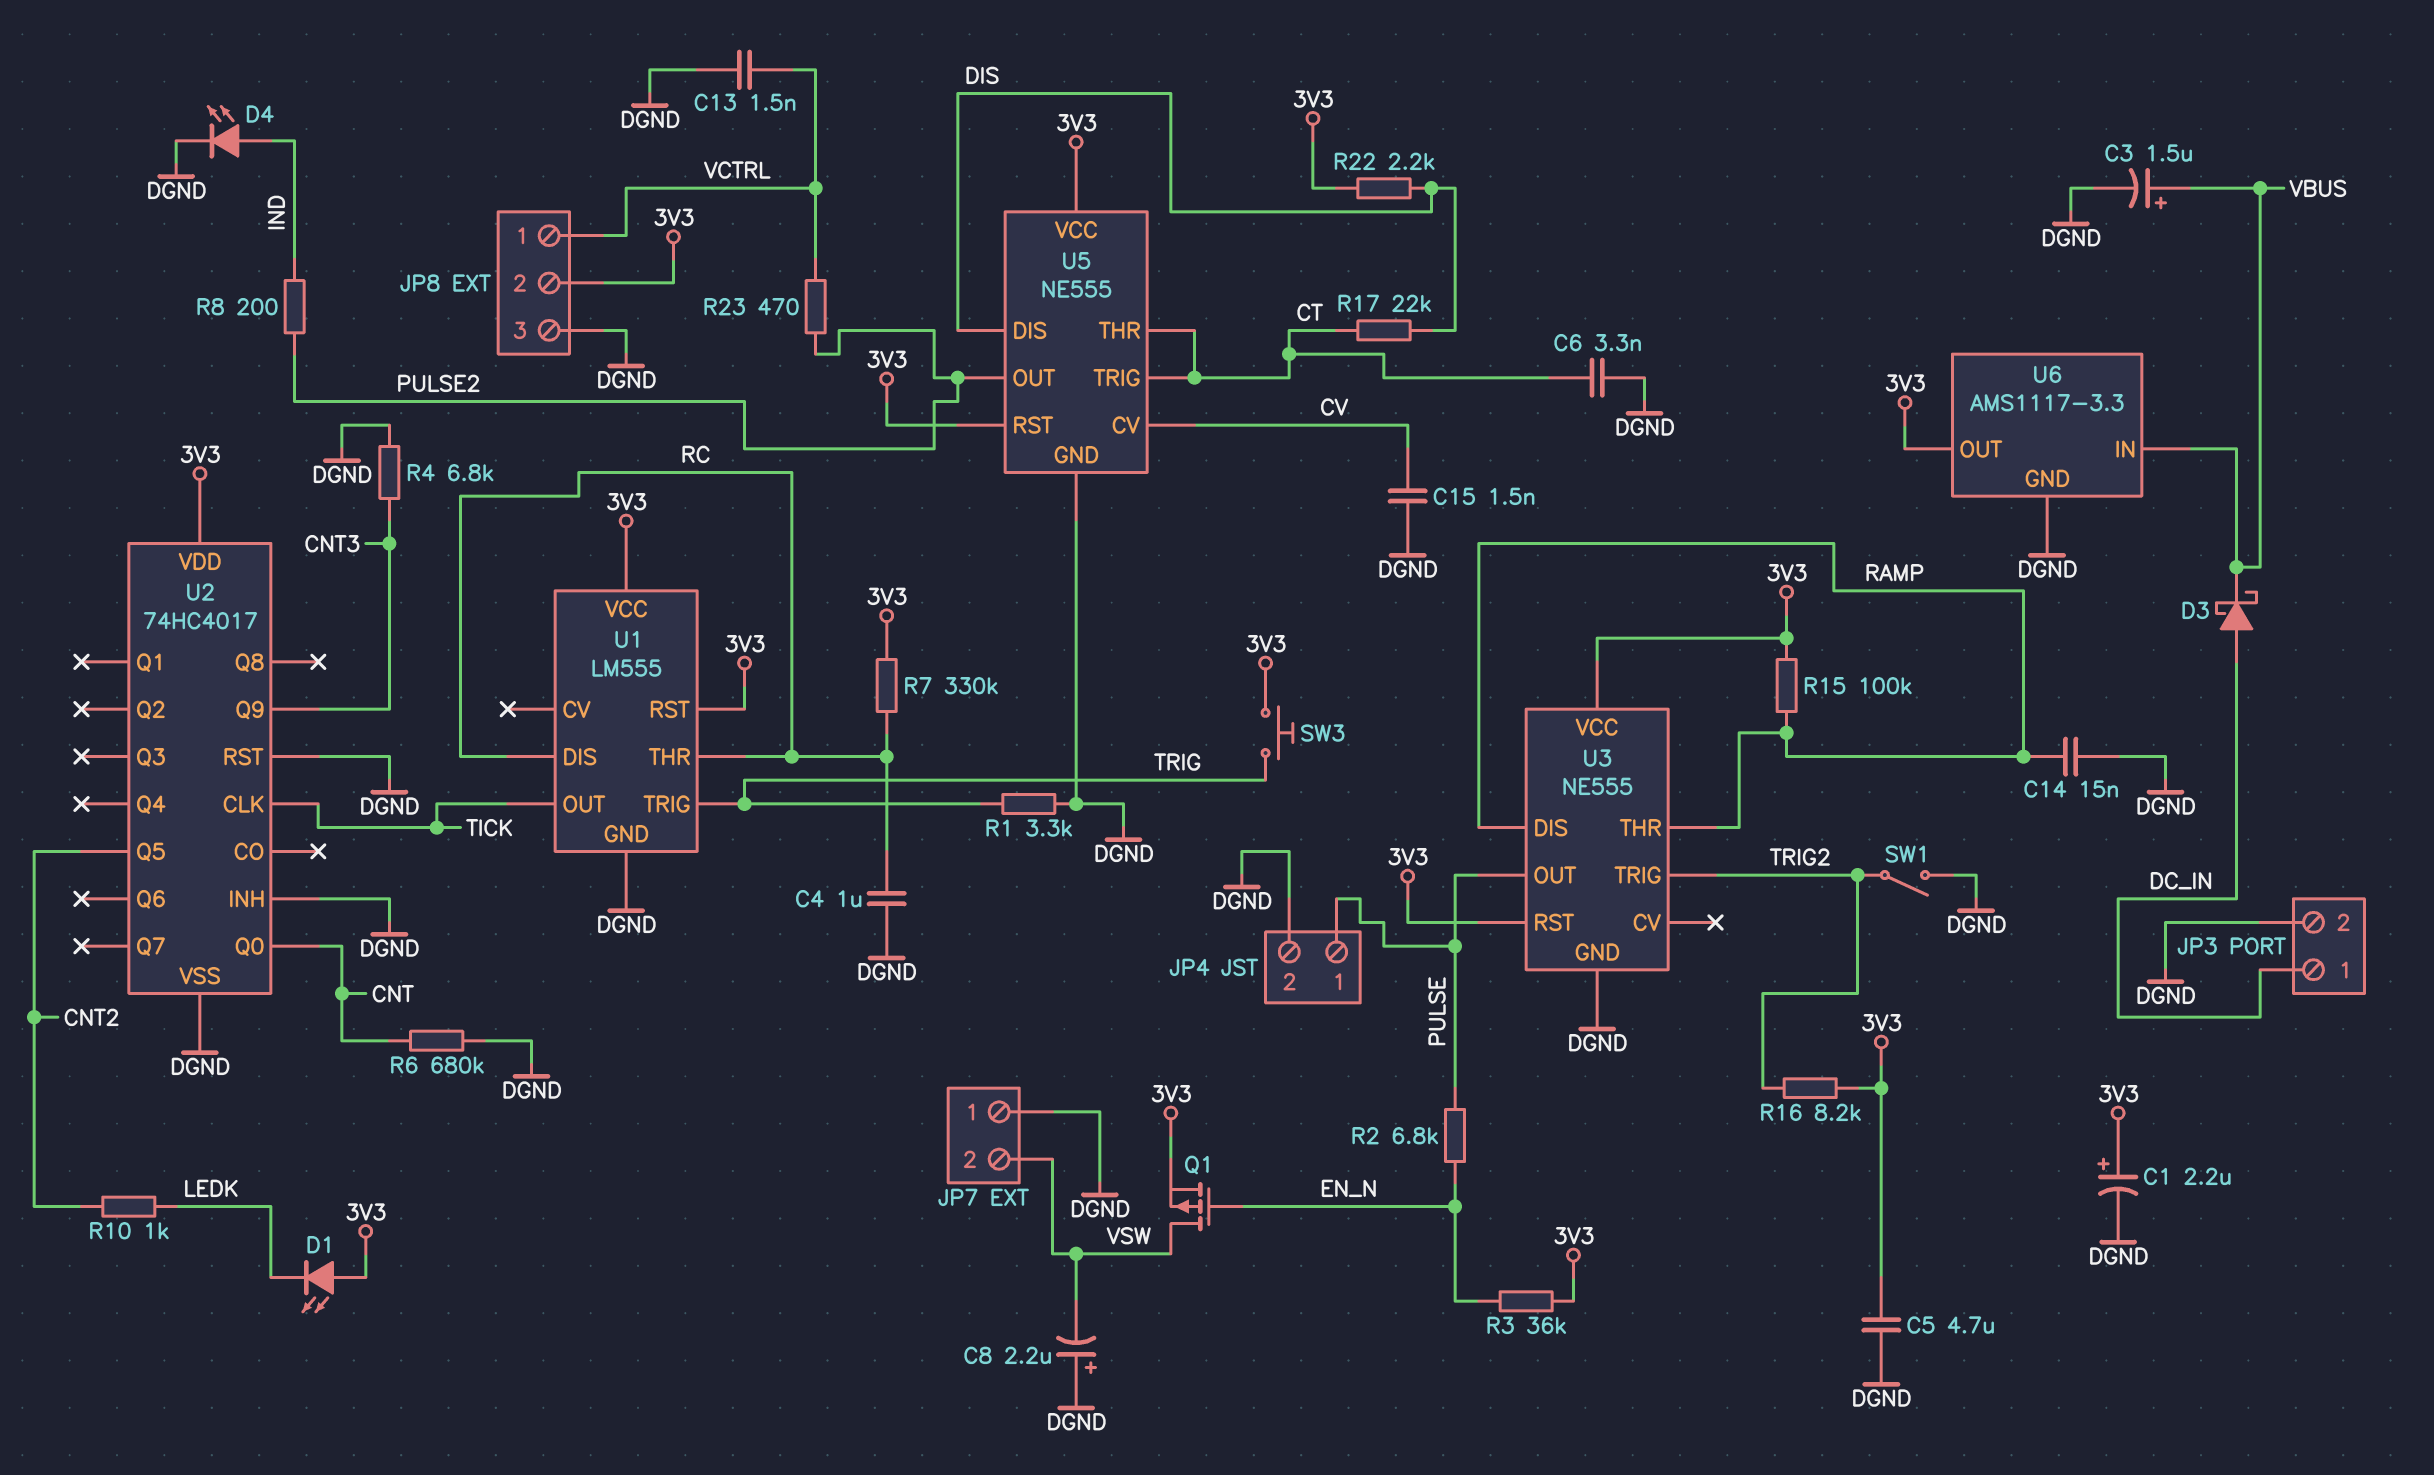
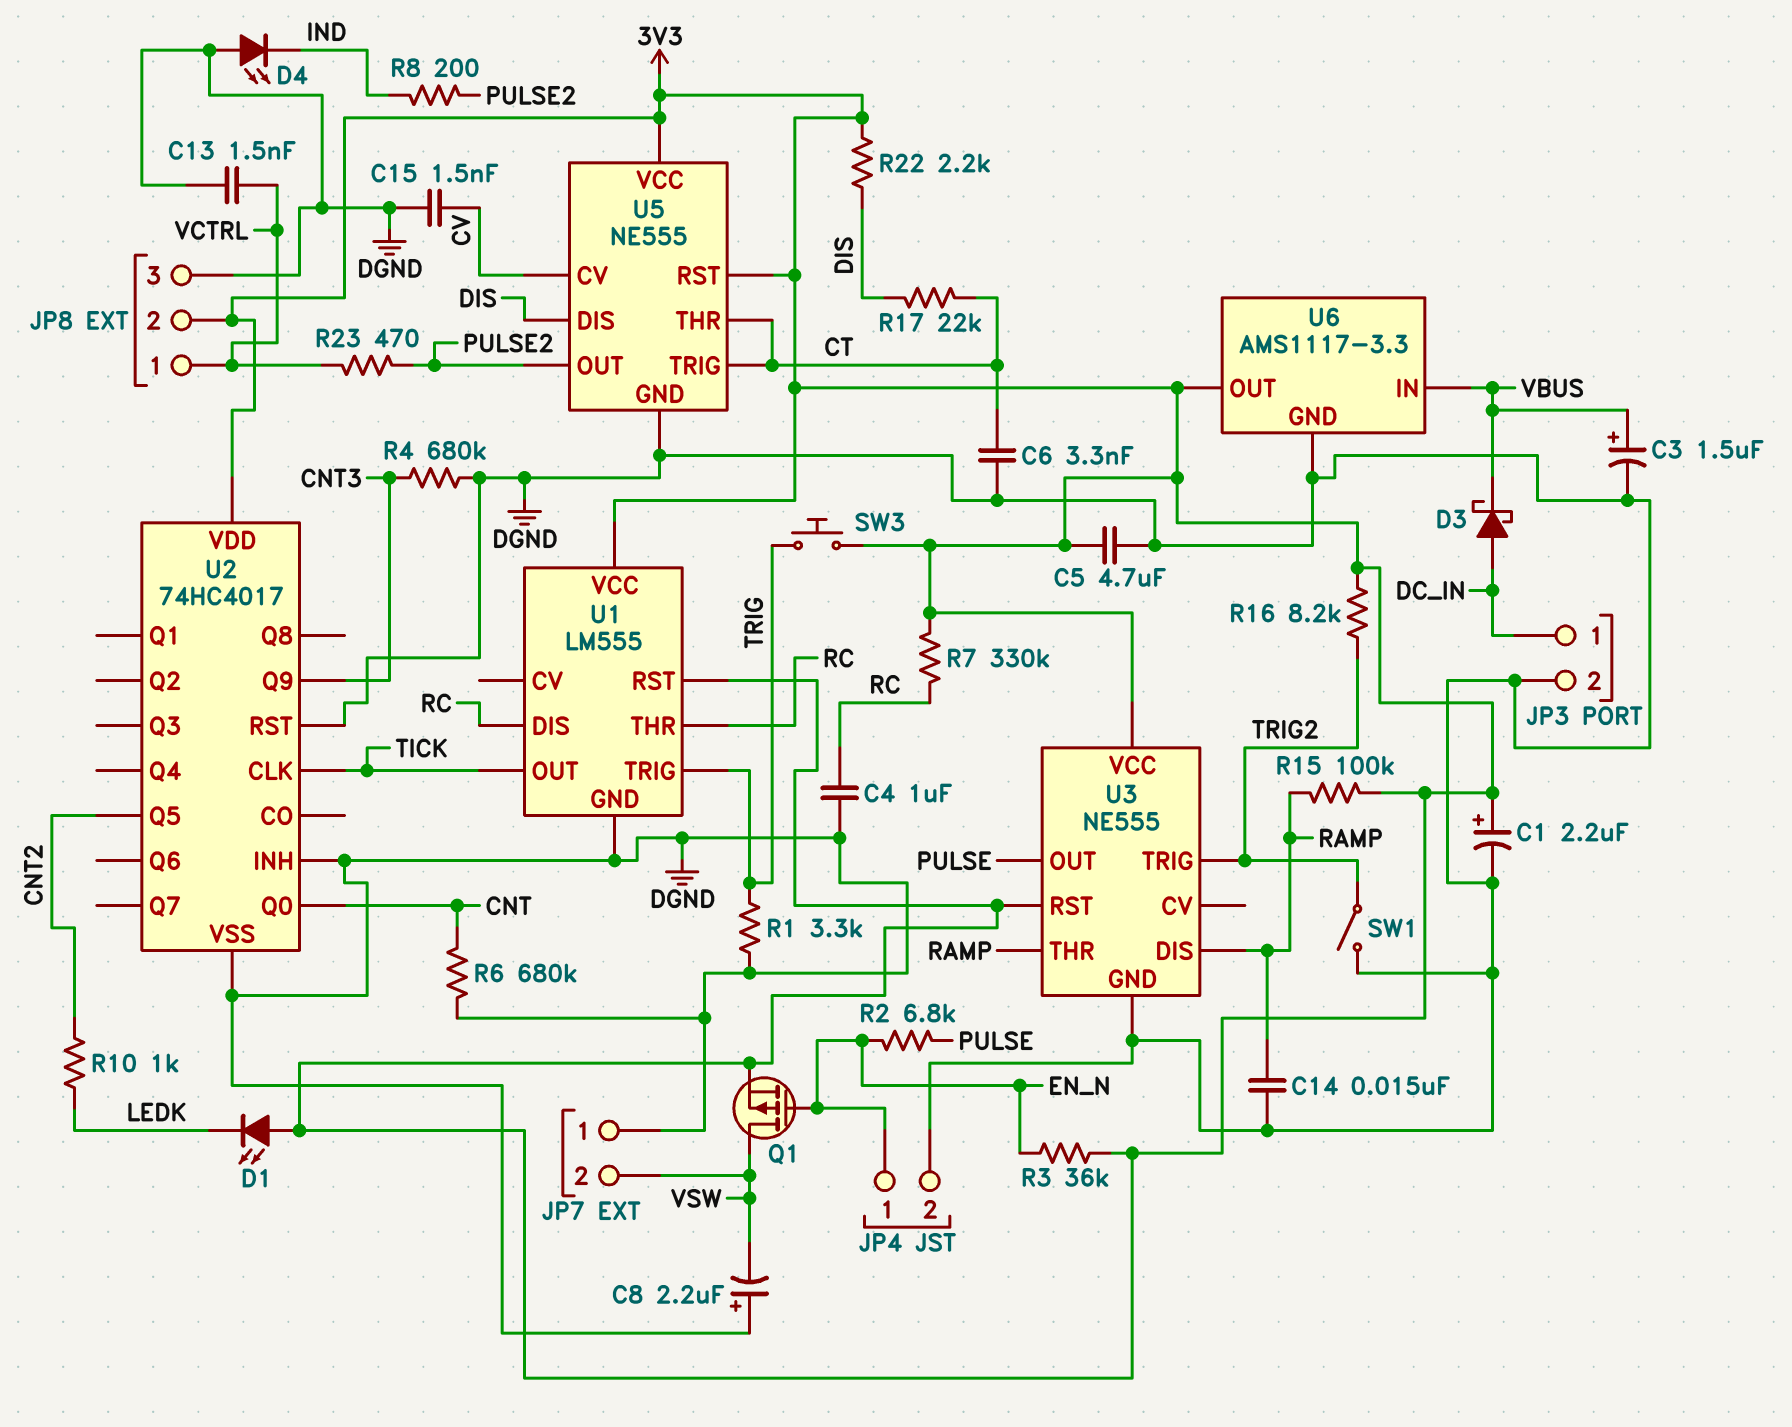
D4: LED (A IND, K DGND) -> LED (A DGND, K IND)
JP4 pin 1: PULSE -> EN_N
R4: 6.8k (CNT3, DGND) -> 680k (CNT3, DGND)

